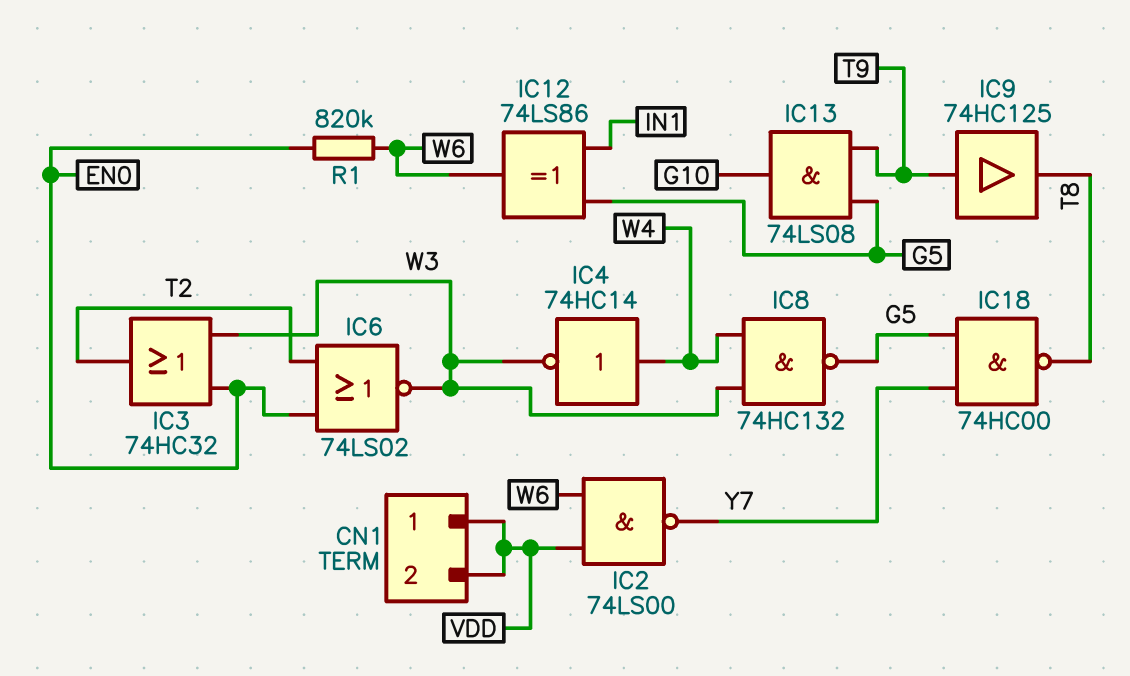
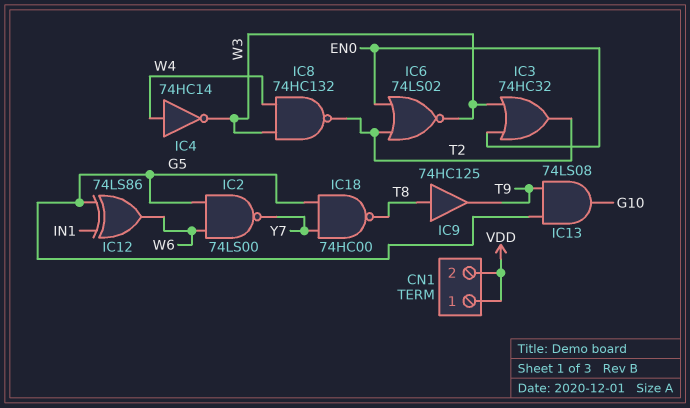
IC2: NAND 74LS00 (in VDD, in W6, out Y7) -> NAND 74LS00 (in G5, in W6, out Y7)
IC8: NAND 74HC132 (in W3, in W4, out G5) -> NAND 74HC132 (in W3, in W4, out T2)
IC9: buffer 74HC125 (in T9, out T8) -> buffer 74HC125 (in T8, out T9)
R1: 820k (EN0, W6) -> none

